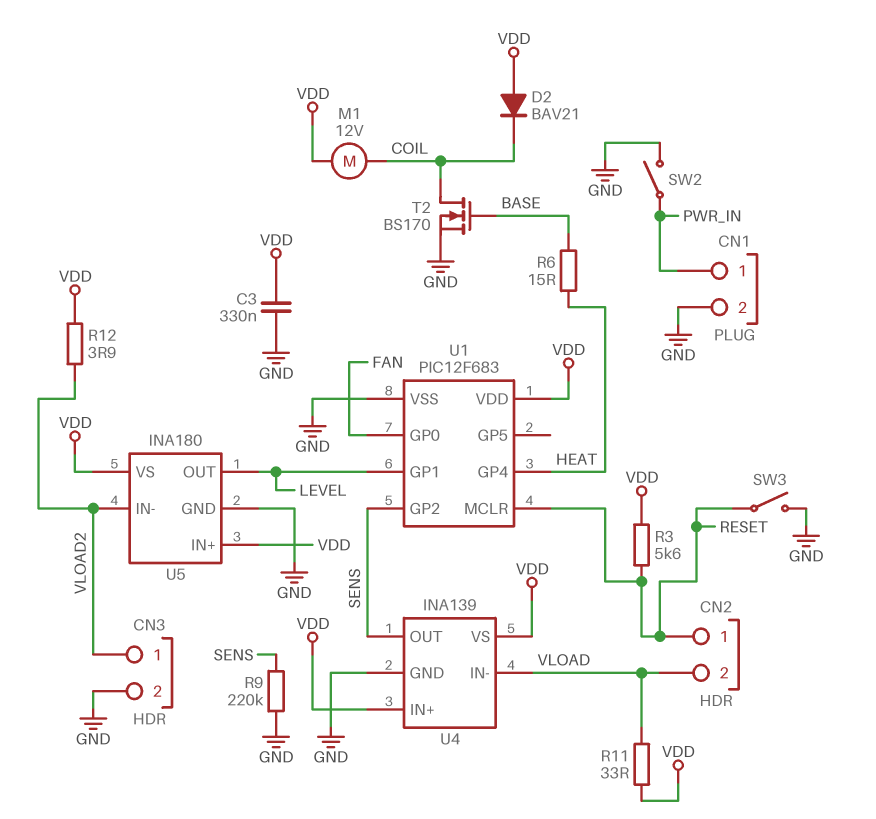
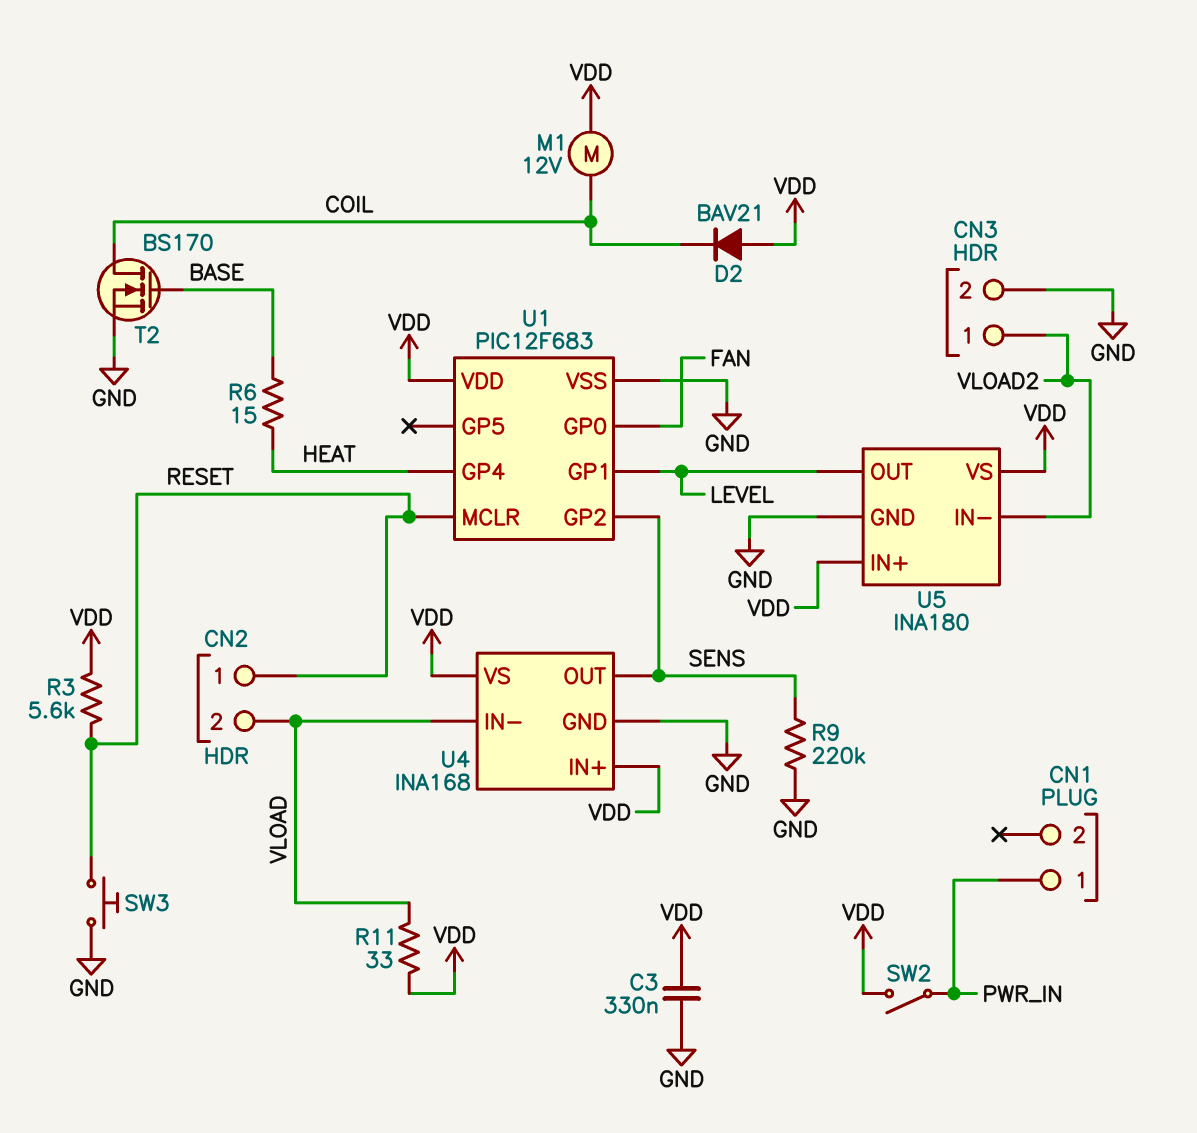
CN1 pin 2: GND -> none
R12: 3.9 (VDD, VLOAD2) -> none
SW2: switch (GND, PWR_IN) -> switch (PWR_IN, VDD)
SW3: switch (GND, RESET) -> button (GND, RESET)
U4: INA139 -> INA168

